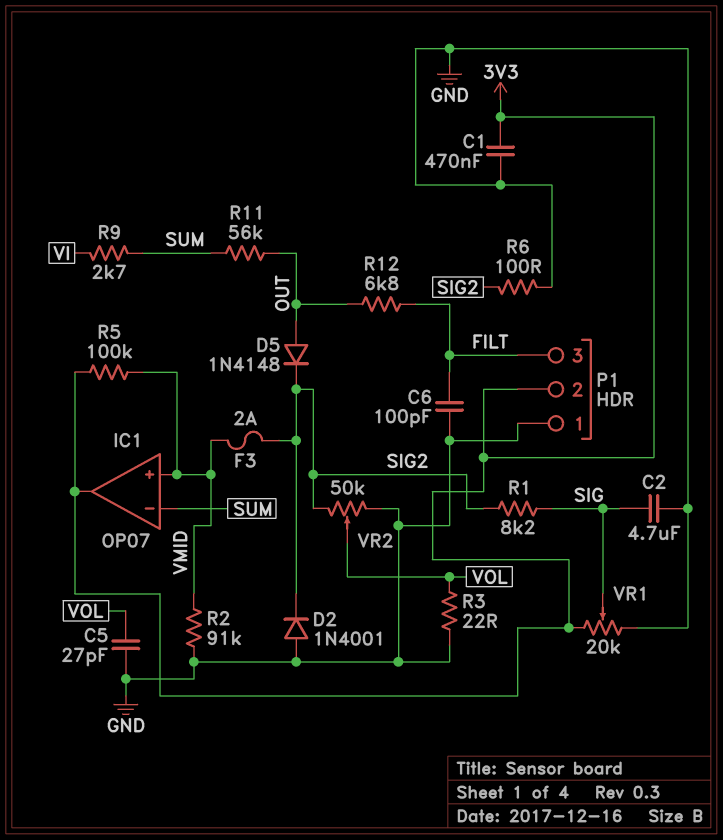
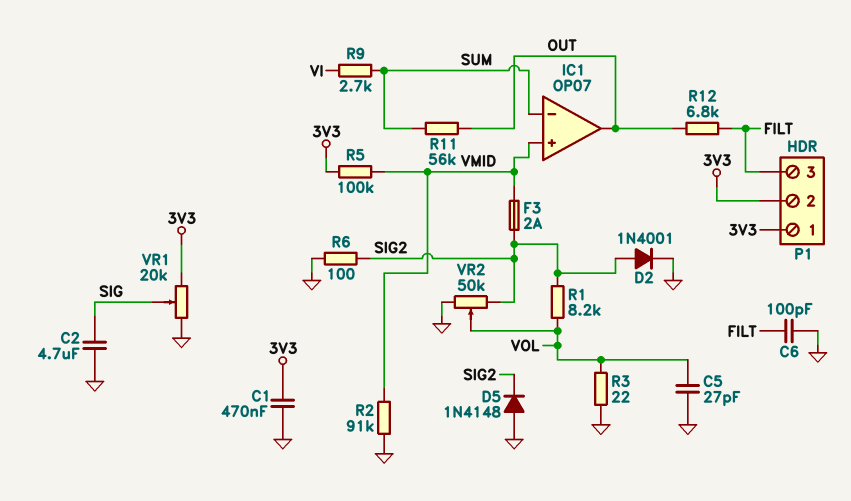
D2: diode 1N4001 (A GND, K SIG2) -> diode 1N4001 (A SIG2, K GND)
D5: diode 1N4148 (A OUT, K SIG2) -> diode 1N4148 (A GND, K SIG2)
IC1 pin out: 3V3 -> OUT
P1 pin 1: GND -> 3V3
R1: 8.2k (SIG, SIG2) -> 8.2k (SIG2, VOL)

